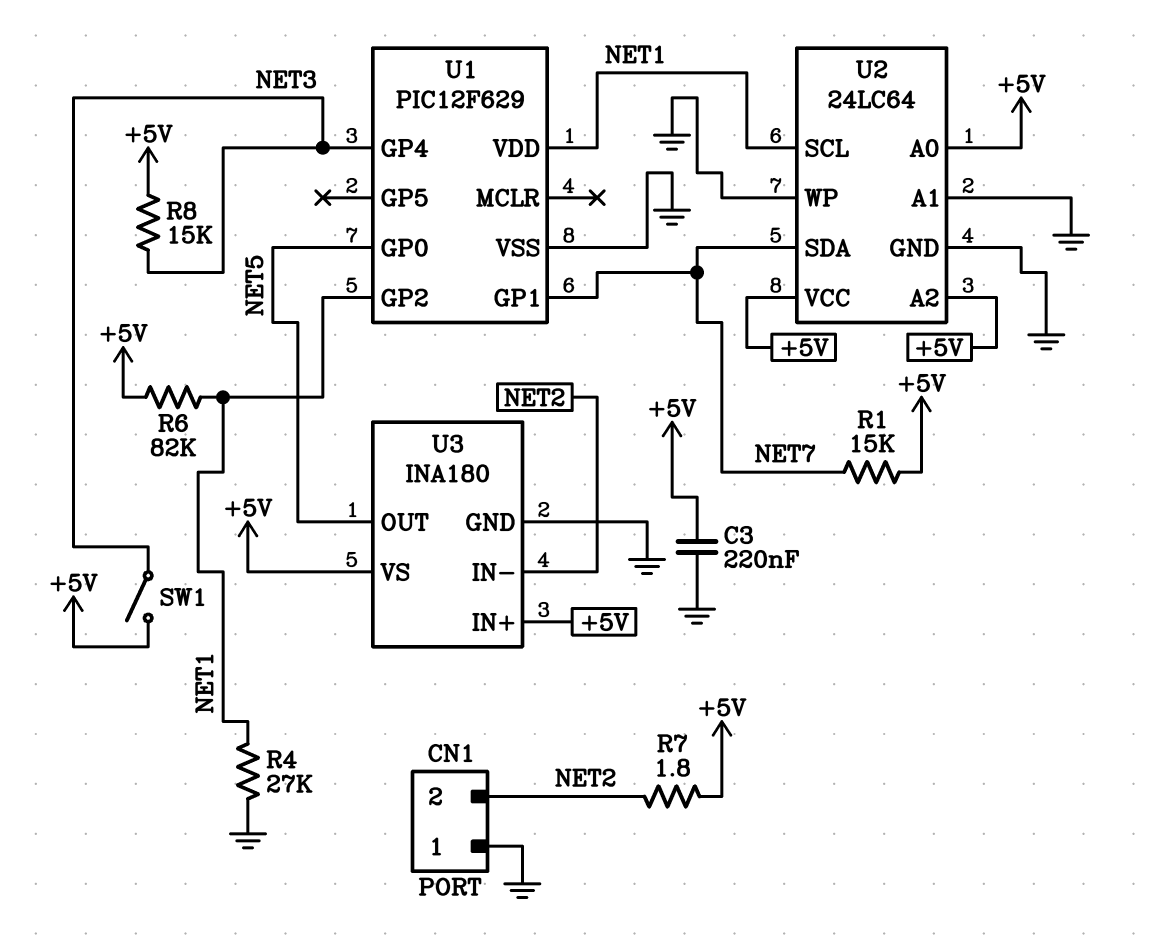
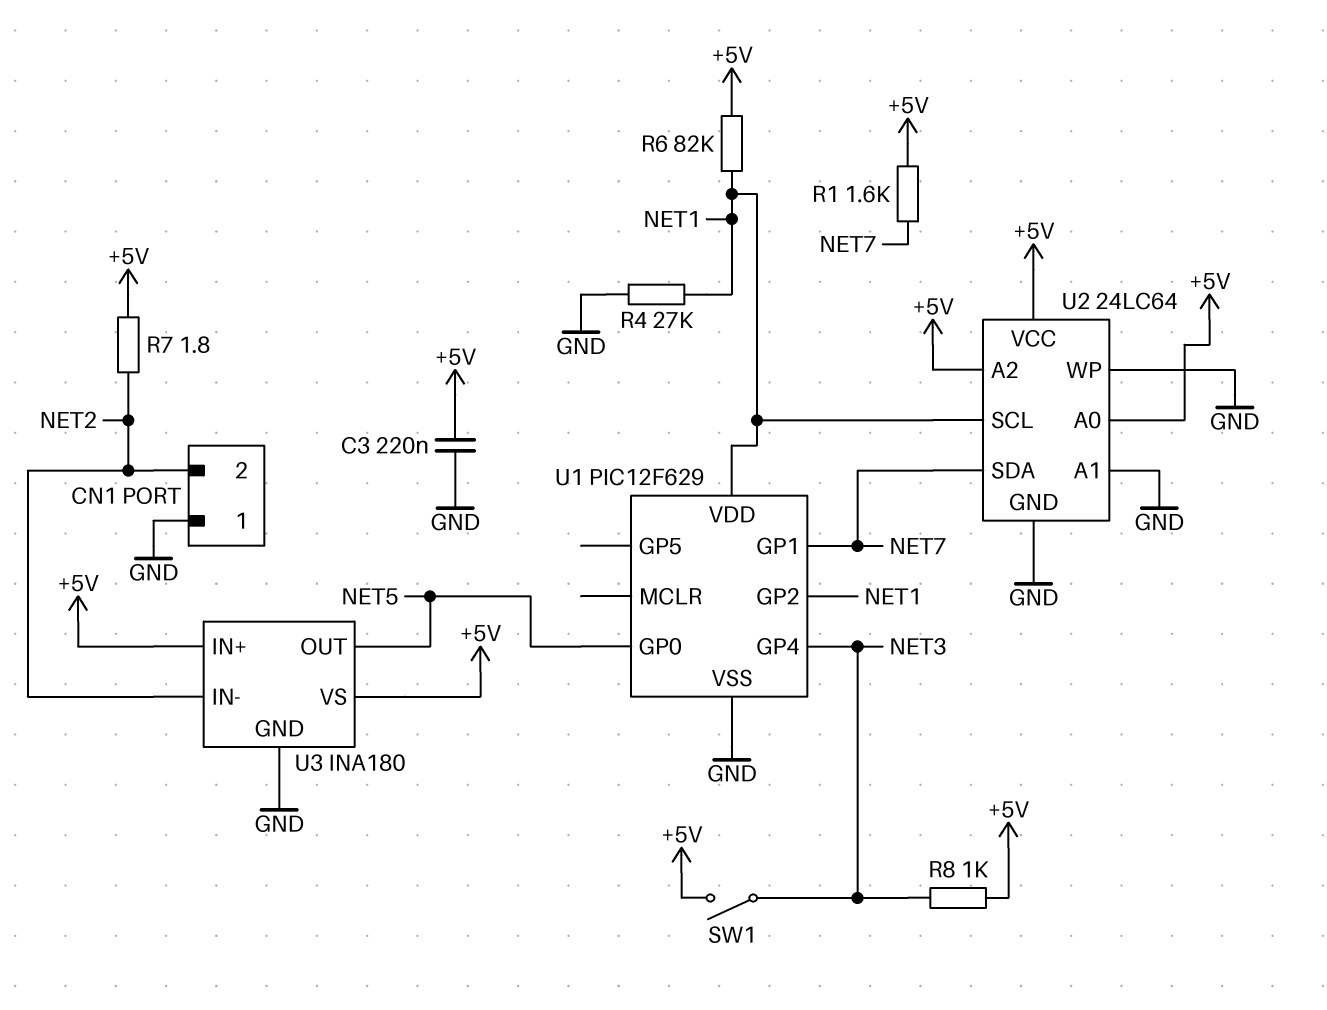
R1: 15k (+5V, NET7) -> 1.6k (+5V, NET7)
R8: 15k (+5V, NET3) -> 1k (+5V, NET3)

